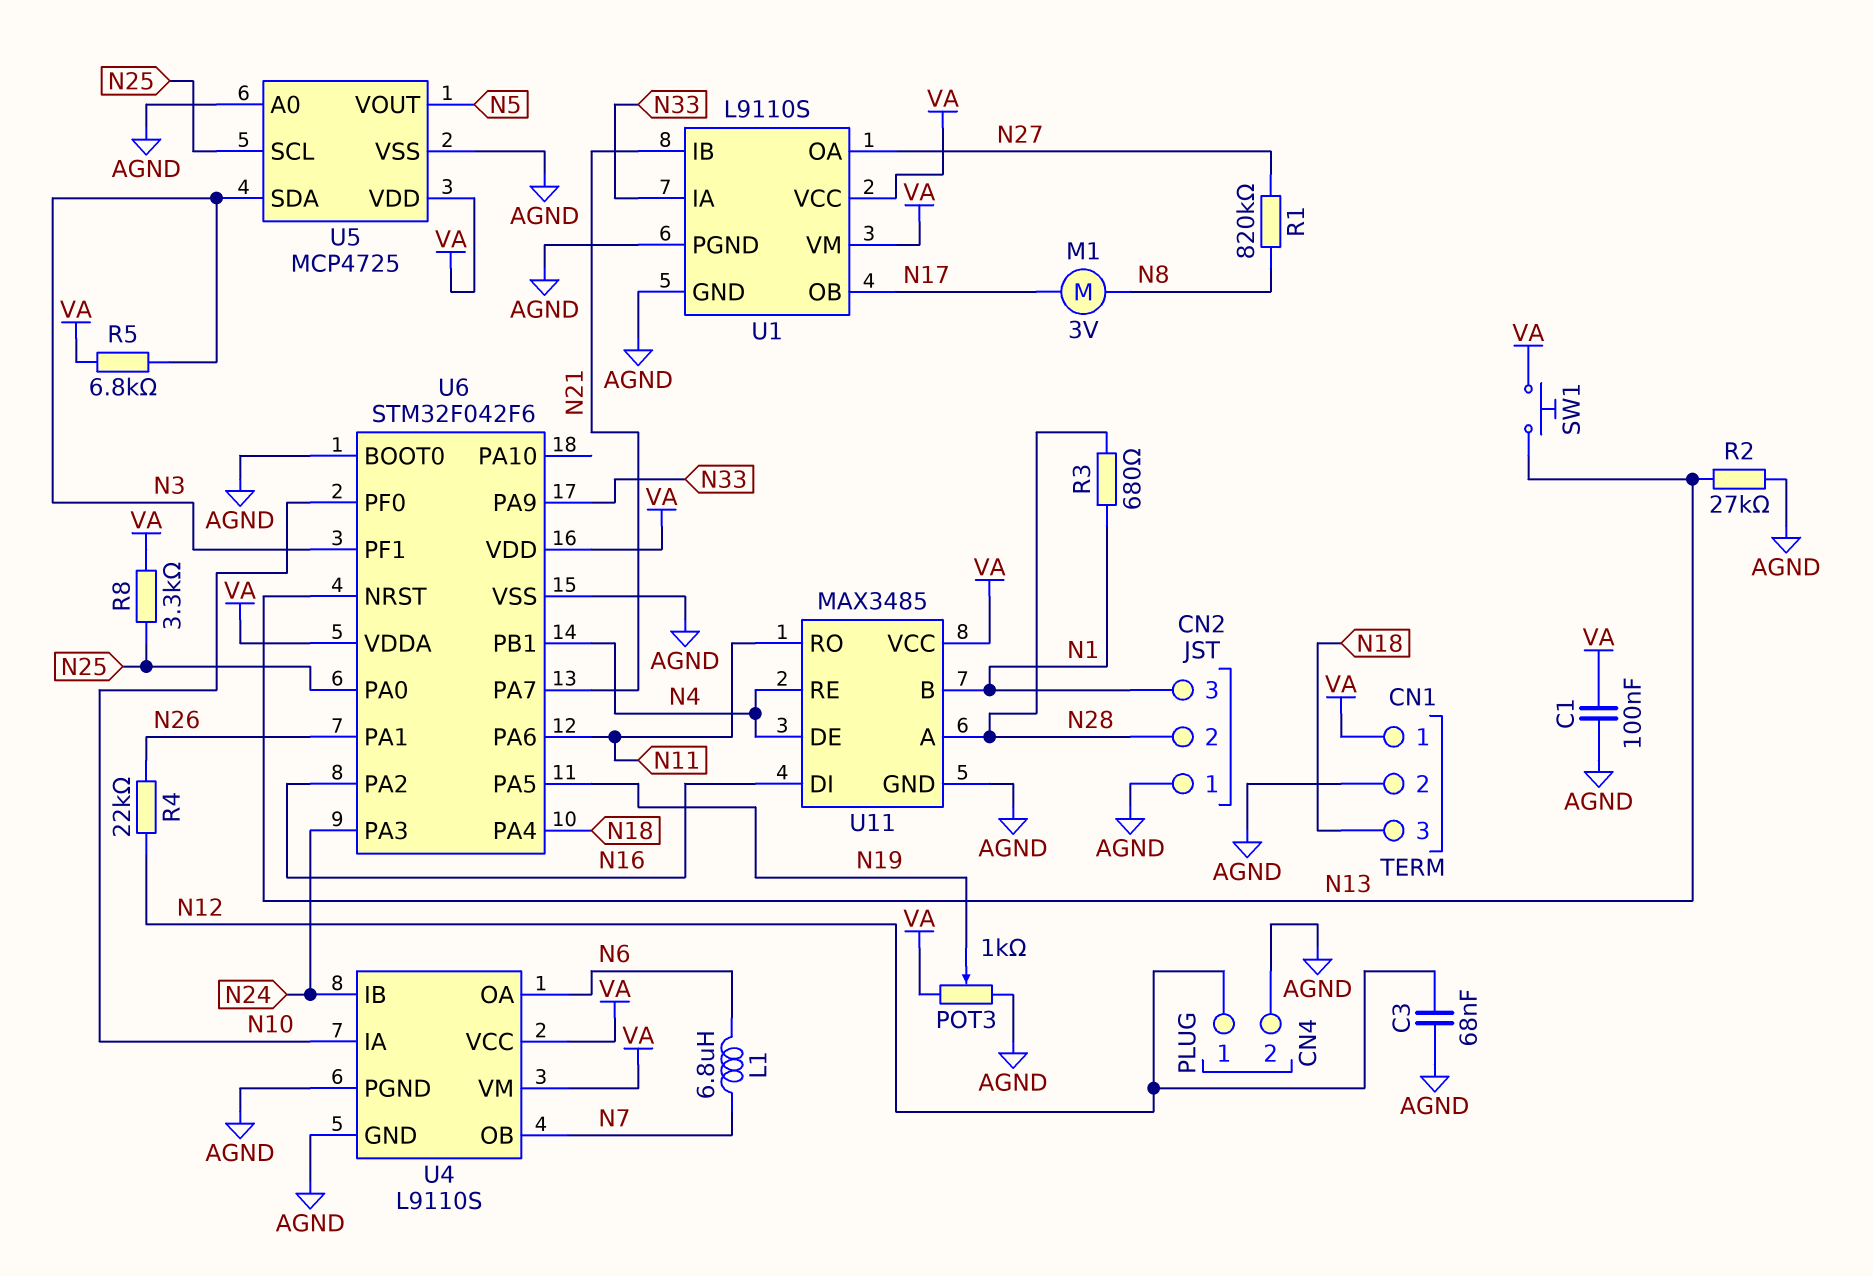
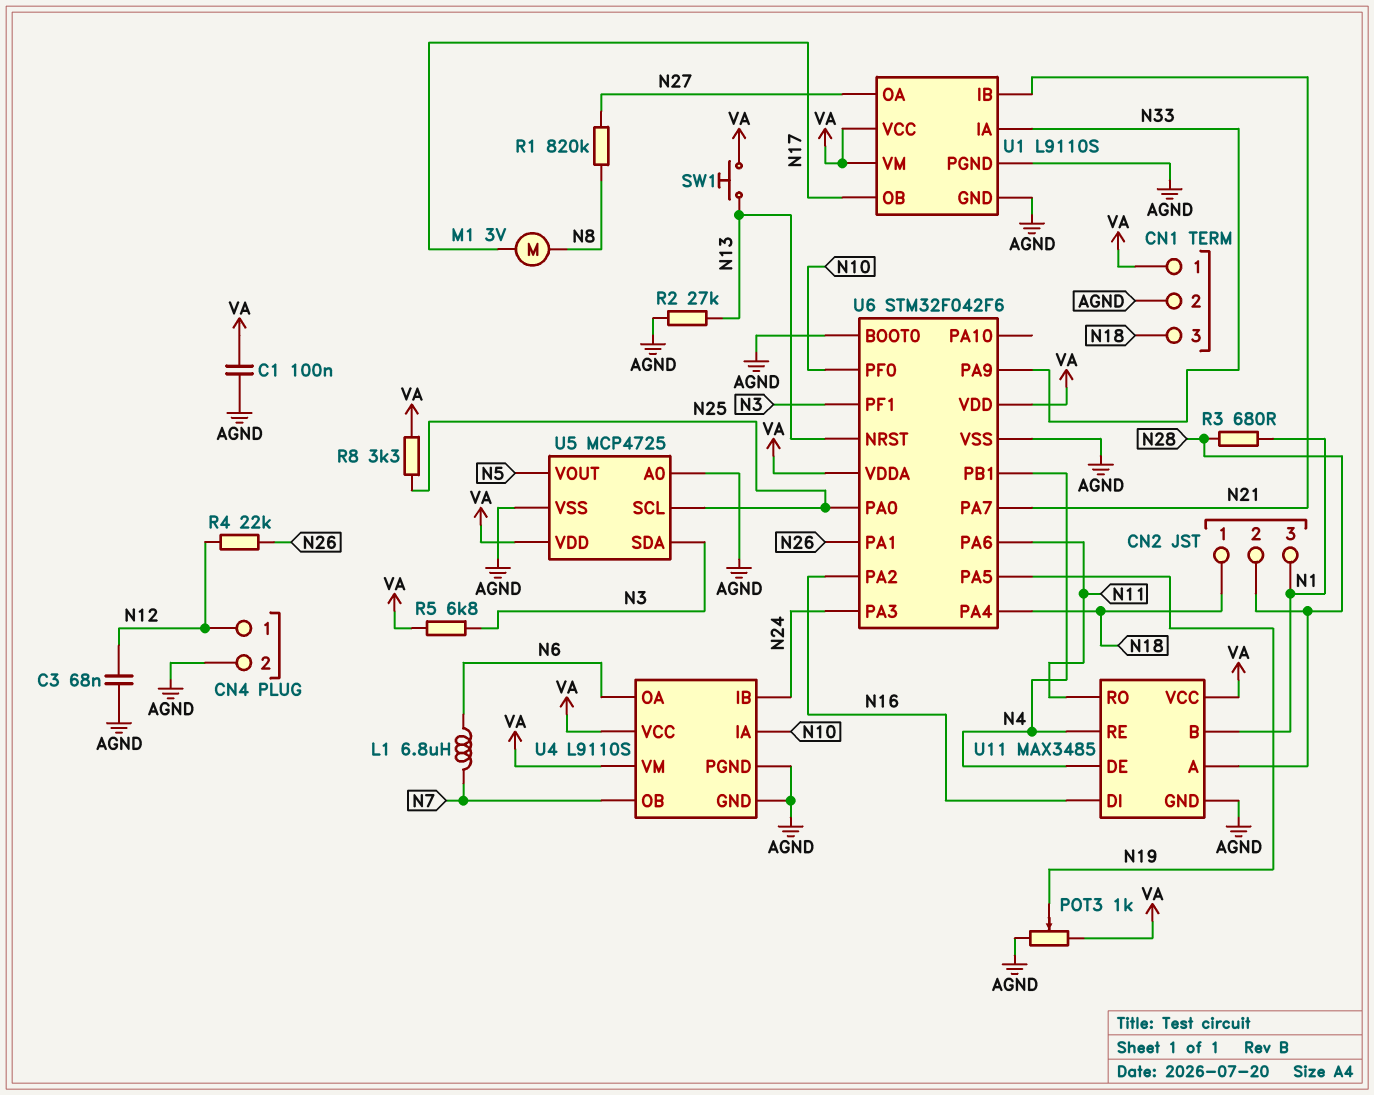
CN2 pin 1: AGND -> N18

